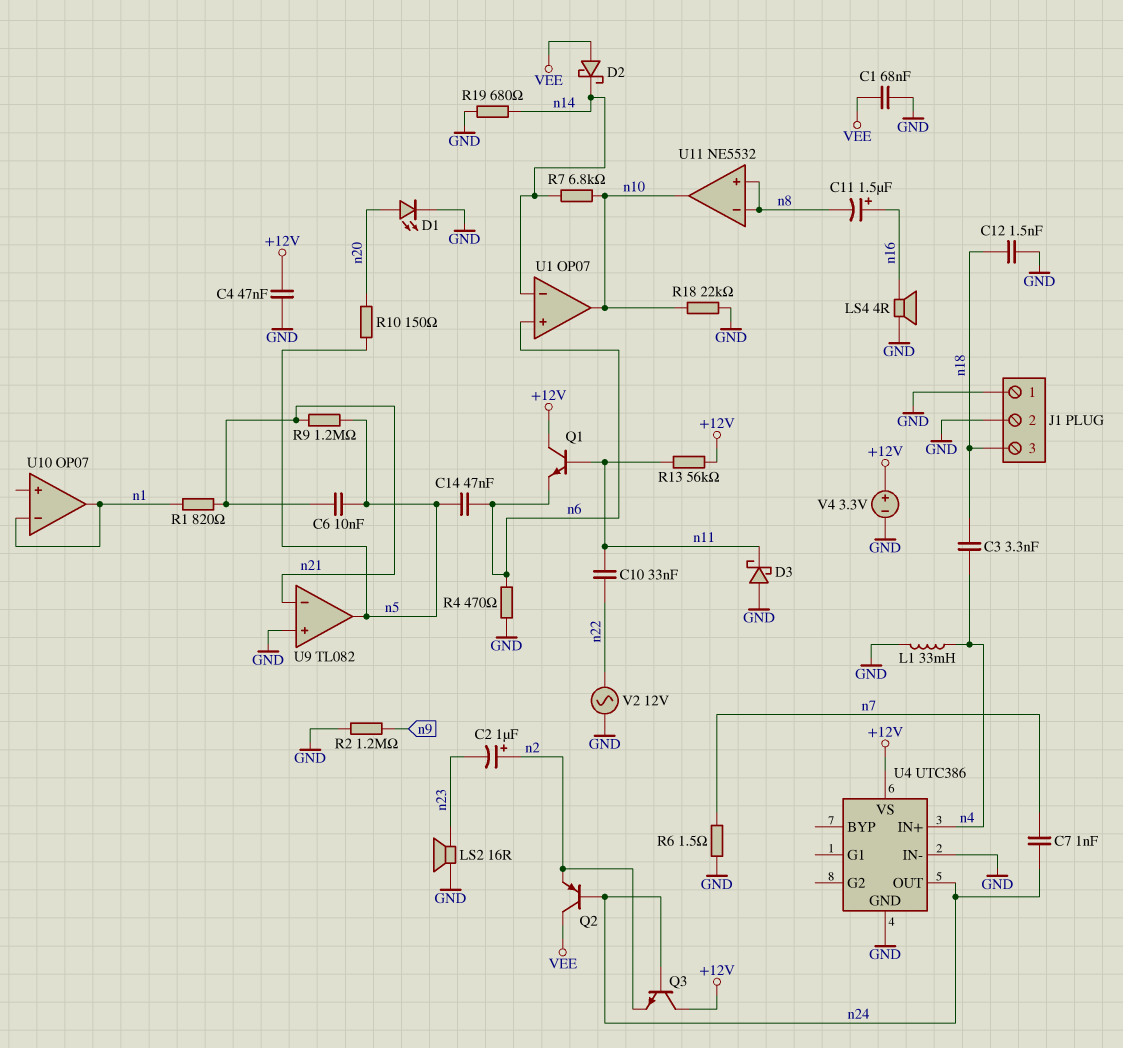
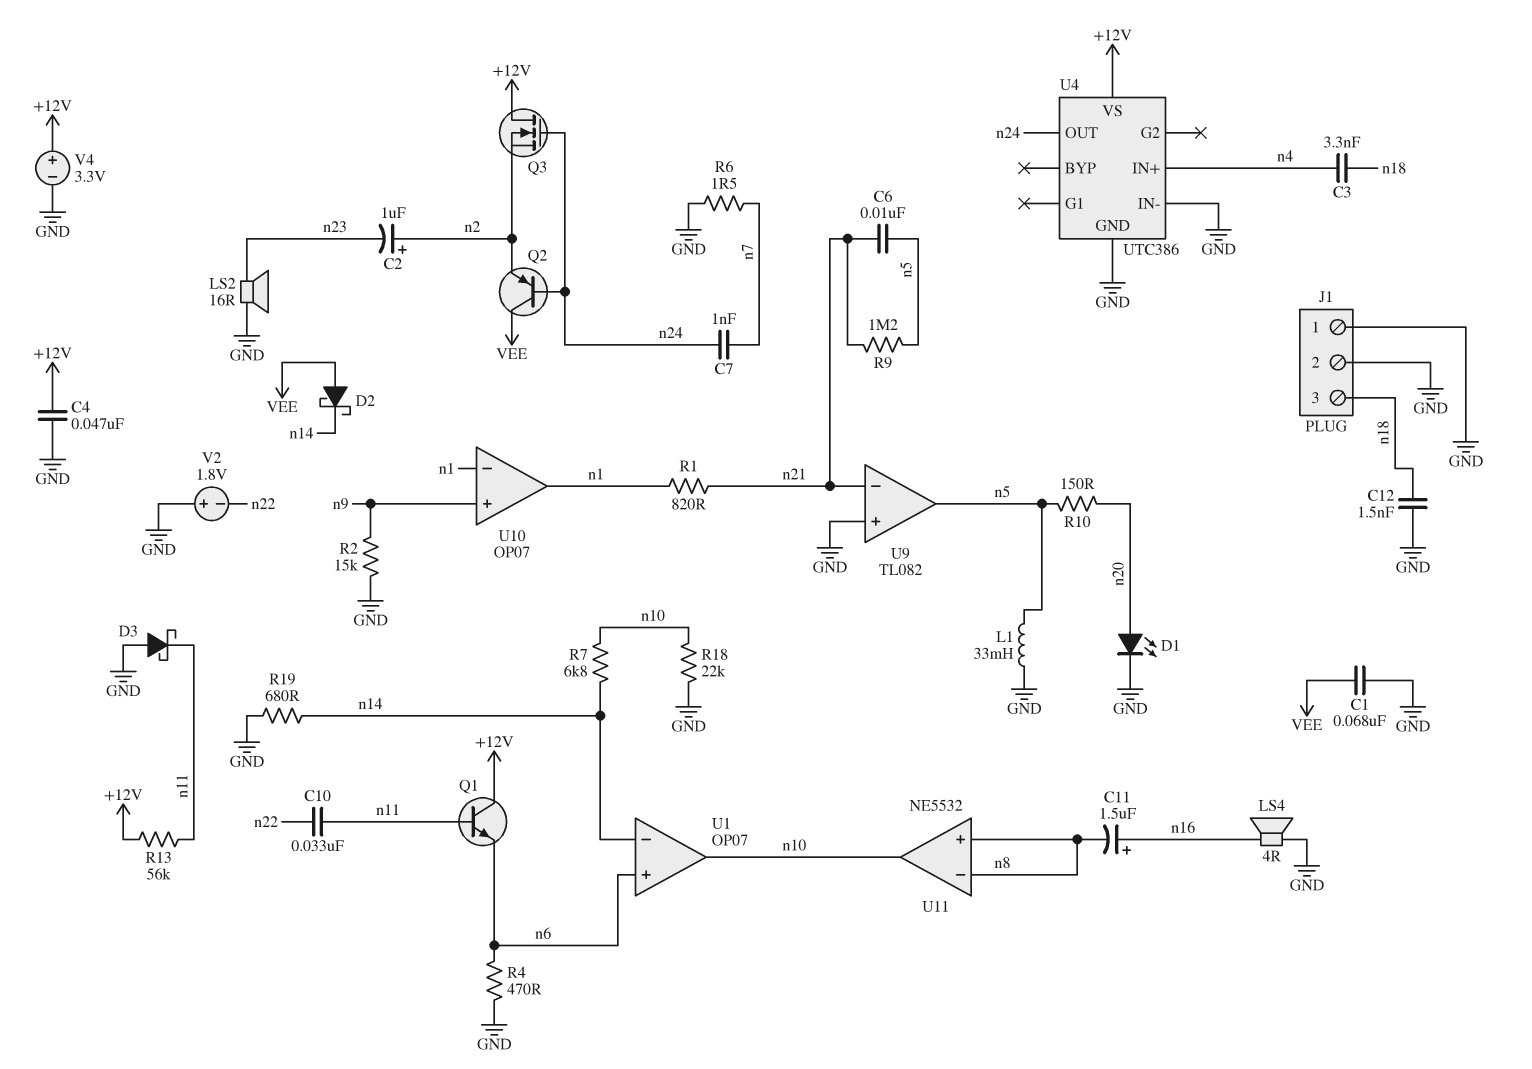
C14: 47nF (n5, n6) -> none
L1: 33mH (GND, n4) -> 33mH (GND, n5)
Q3: NPN (B n24, C +12V, E n2) -> NMOS (G n24, D +12V, S n2)
R2: 1.2M (GND, n9) -> 15k (GND, n9)
U10 pin in+: none -> n9
V2: AC 12V (GND, n22) -> 1.8V (plus GND, minus n22)

